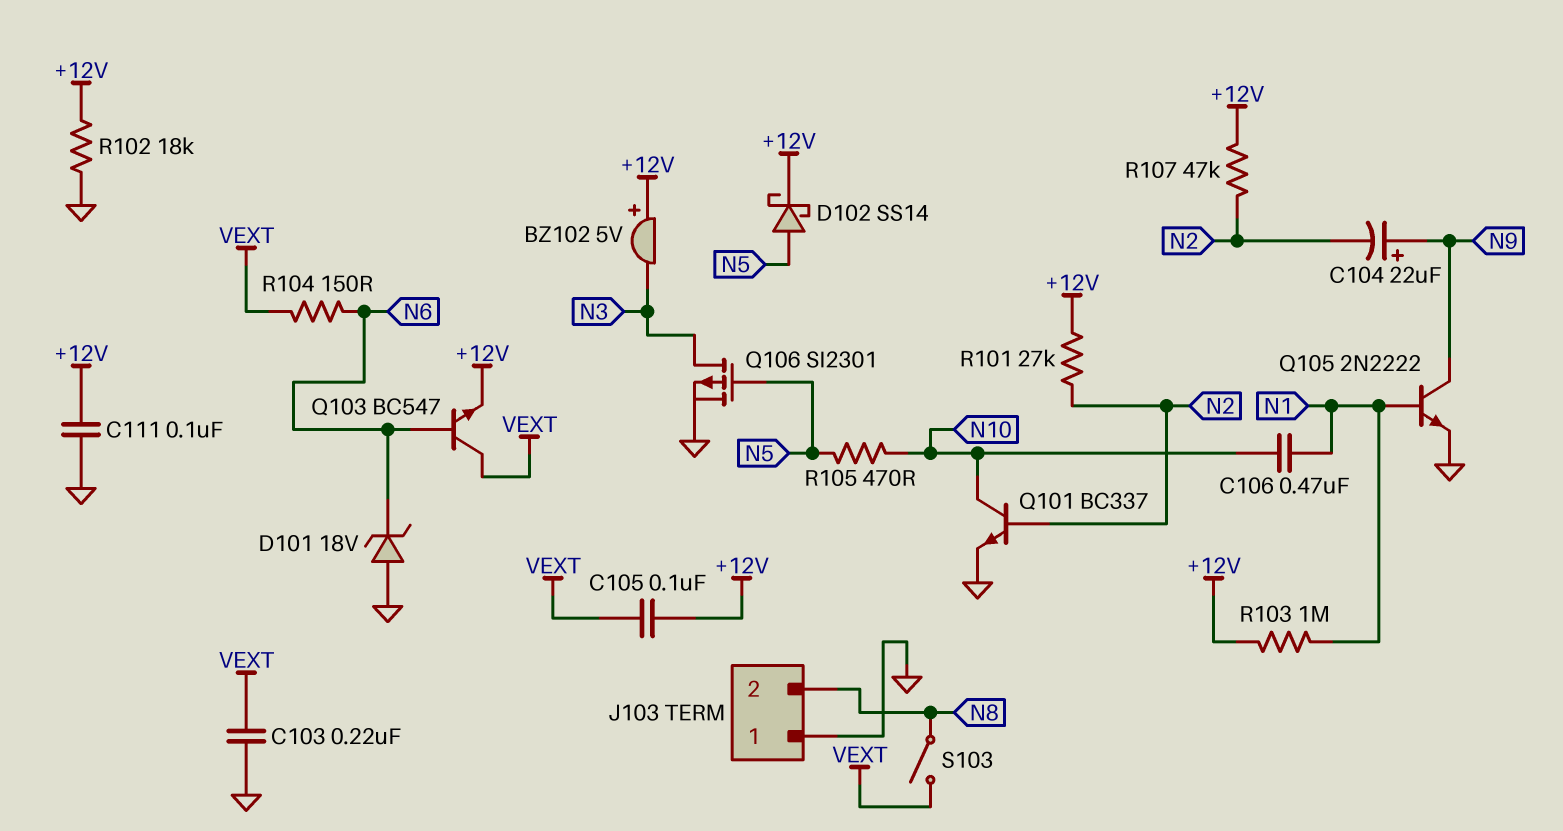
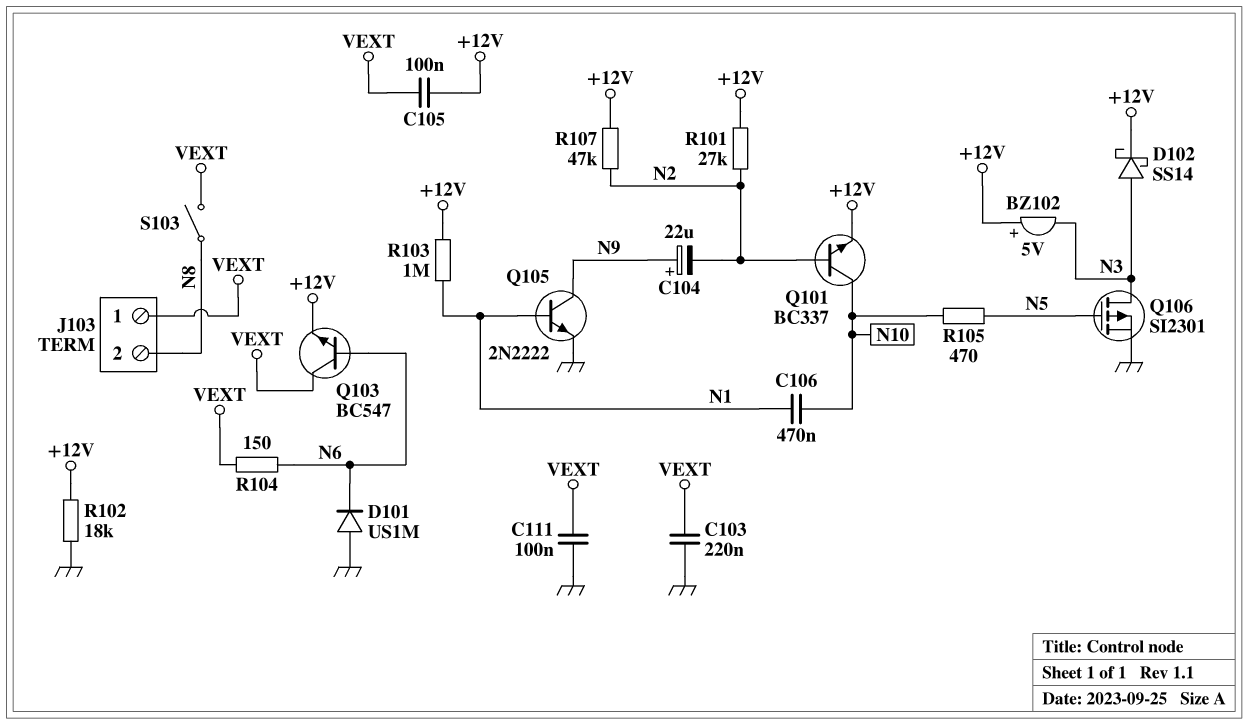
C111: 100nF (+12V, GND) -> 100nF (GND, VEXT)
D101: zener 18V (A GND, K N6) -> diode US1M (A GND, K N6)
D102: schottky SS14 (A N5, K +12V) -> schottky SS14 (A N3, K +12V)
J103 pin 1: GND -> VEXT
Q101: NPN BC337 (B N2, C N10, E GND) -> NPN BC337 (B N2, C N10, E +12V)

